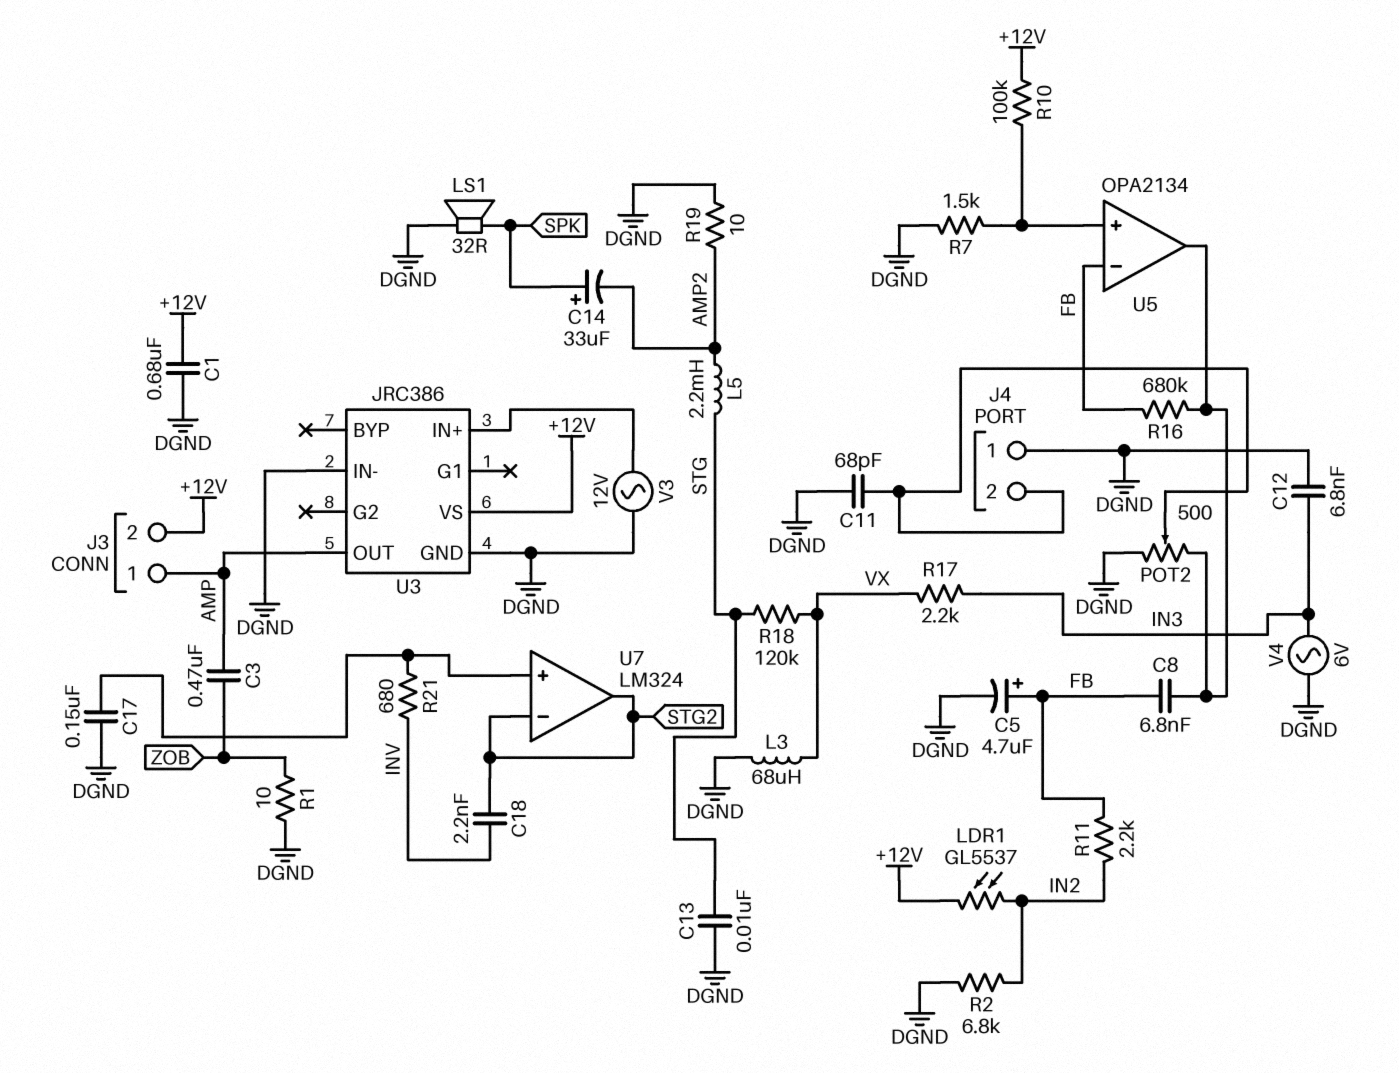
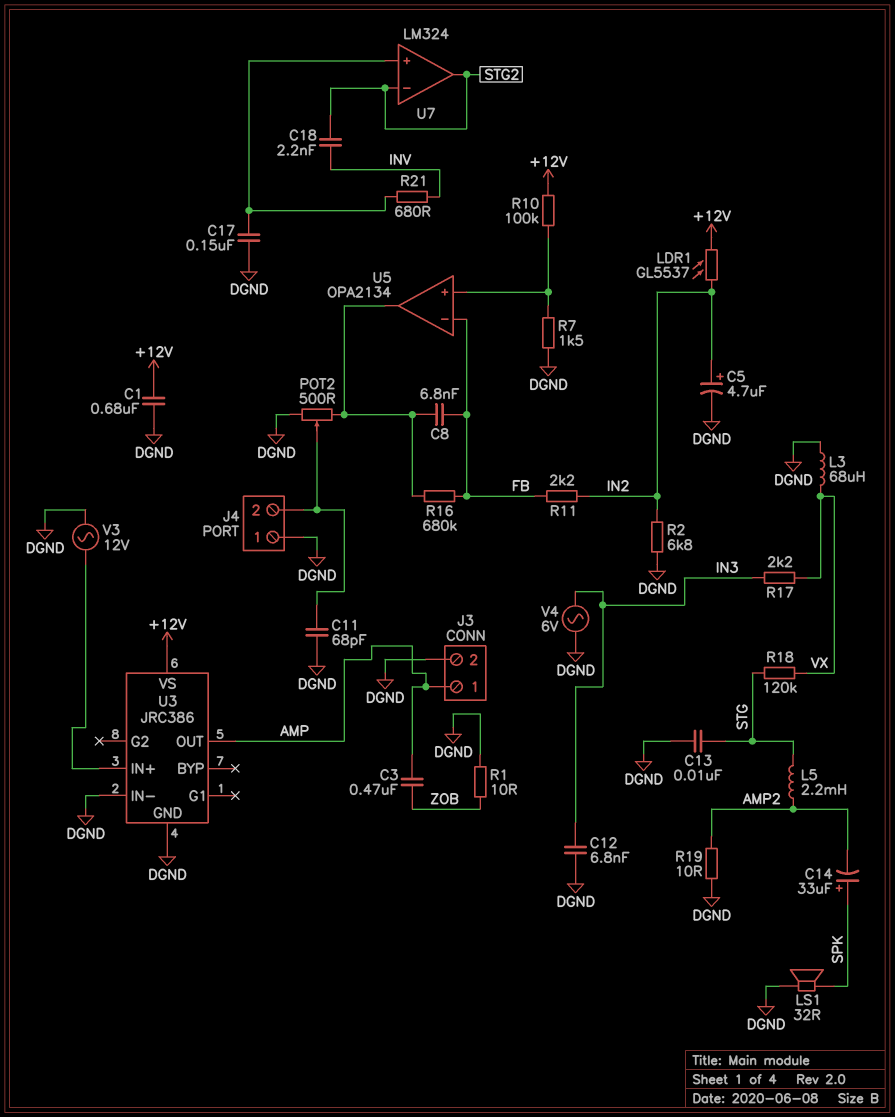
C5: 4.7uF (plus FB, minus DGND) -> 4.7uF (plus IN2, minus DGND)
J3 pin 2: +12V -> DGND

